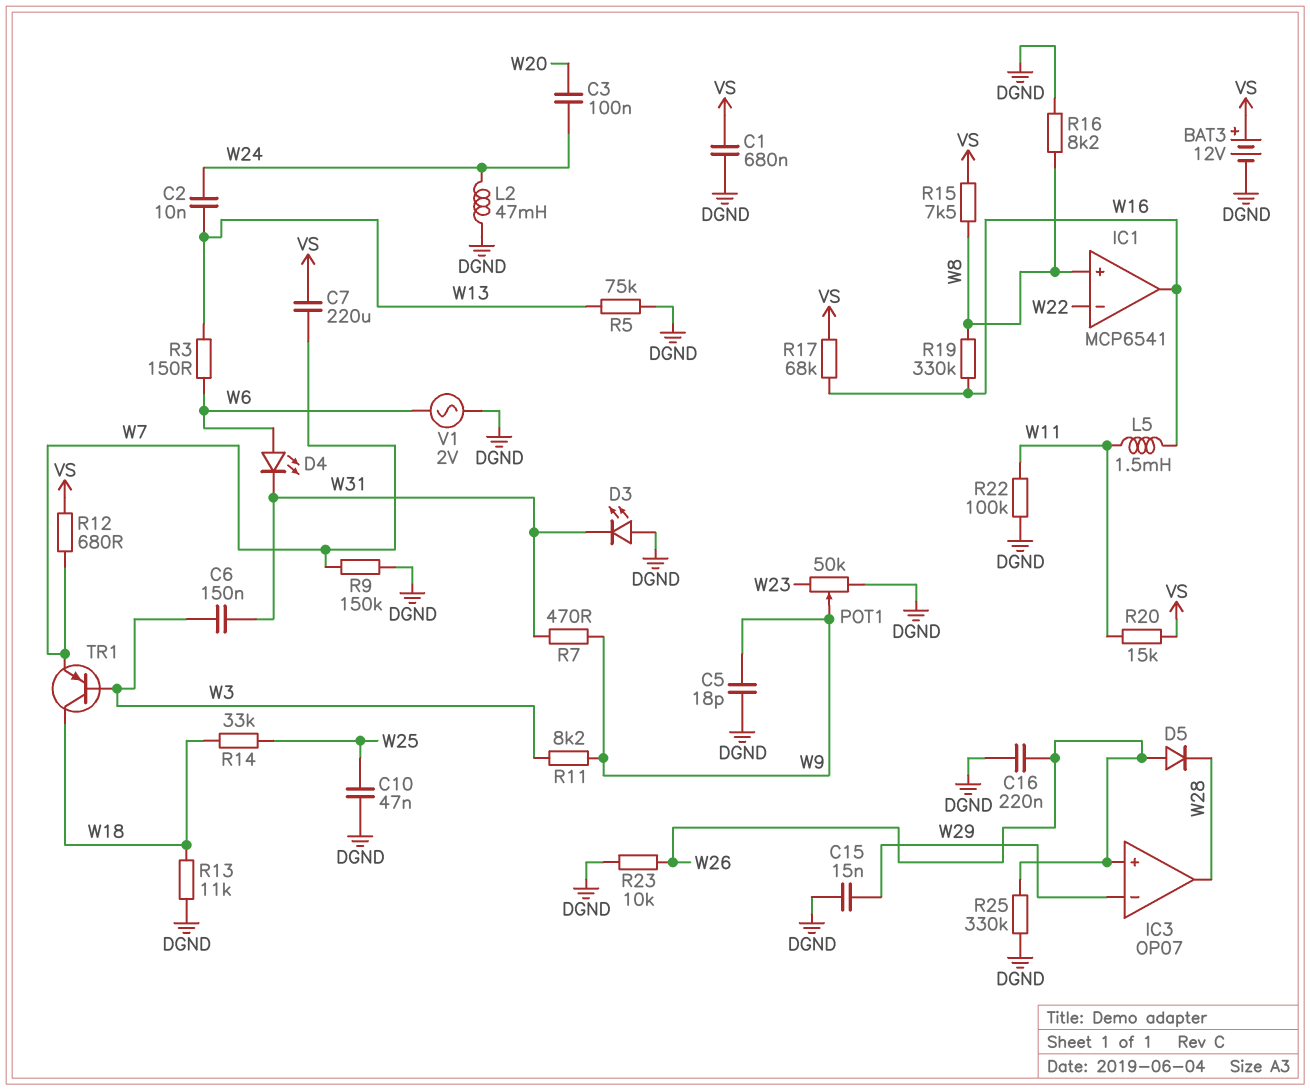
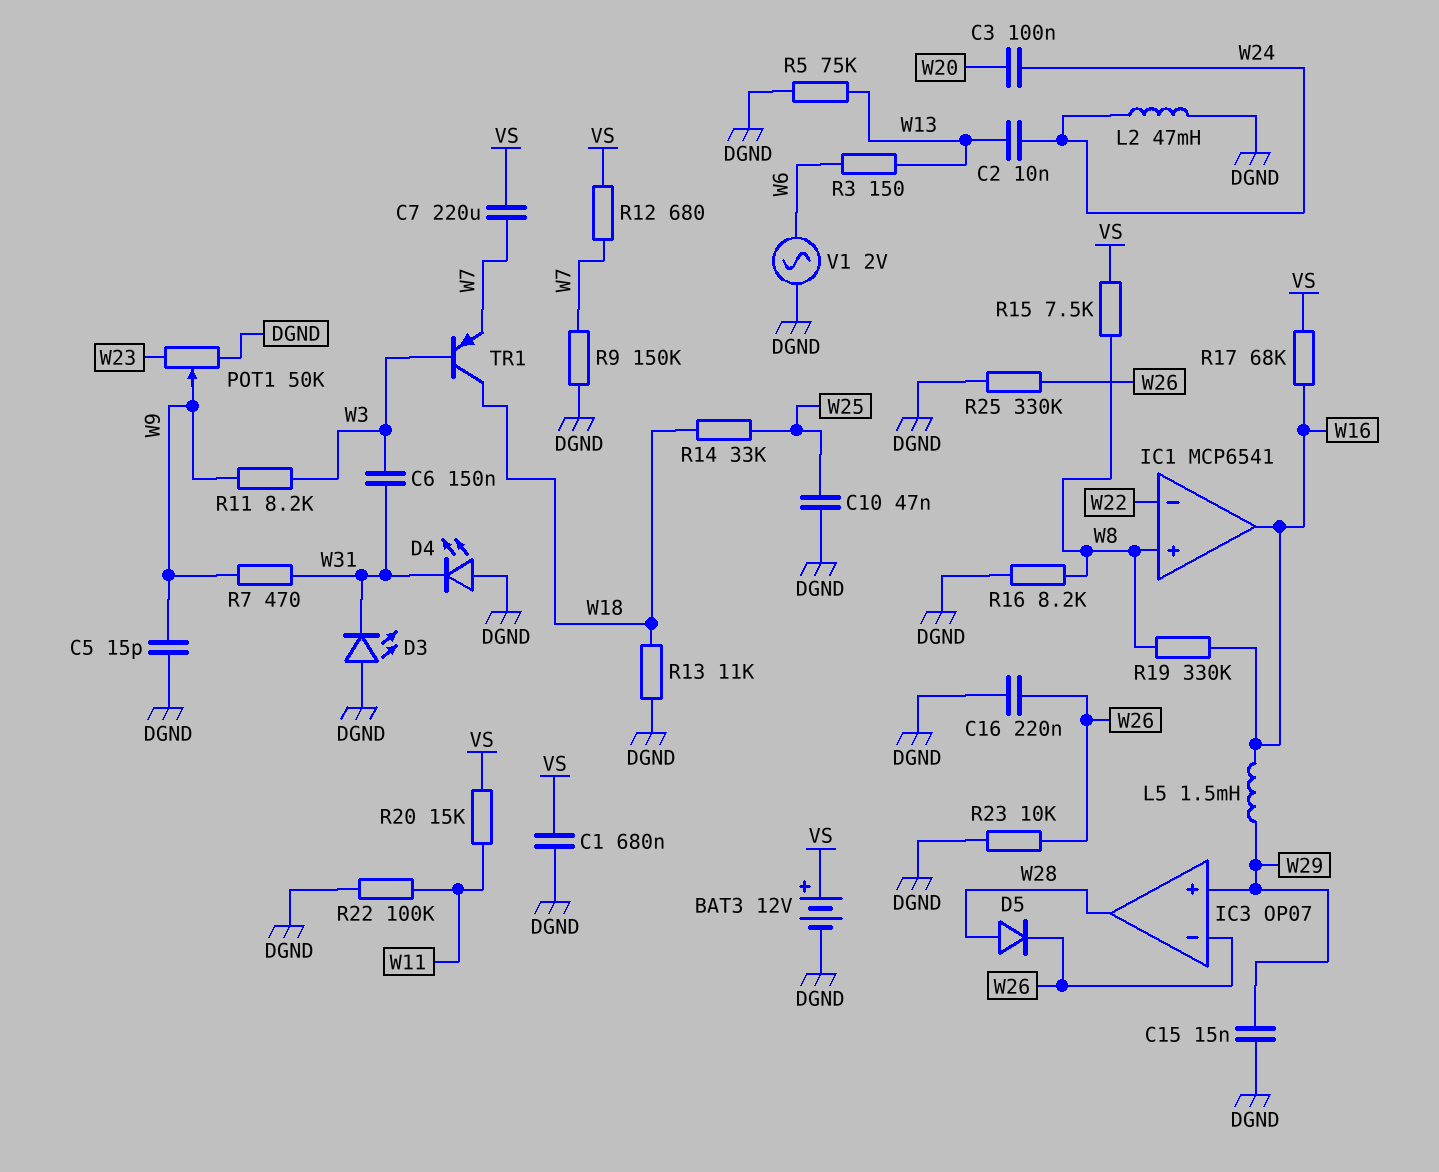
C5: 18pF (DGND, W9) -> 15pF (DGND, W9)
D4: LED (A W6, K W31) -> LED (A DGND, K W31)
D5: diode (A W26, K W28) -> diode (A W28, K W26)
IC3 pin in+: W26 -> W29
IC3 pin in-: W29 -> W26
L5: 1.5mH (W11, W16) -> 1.5mH (W16, W29)

